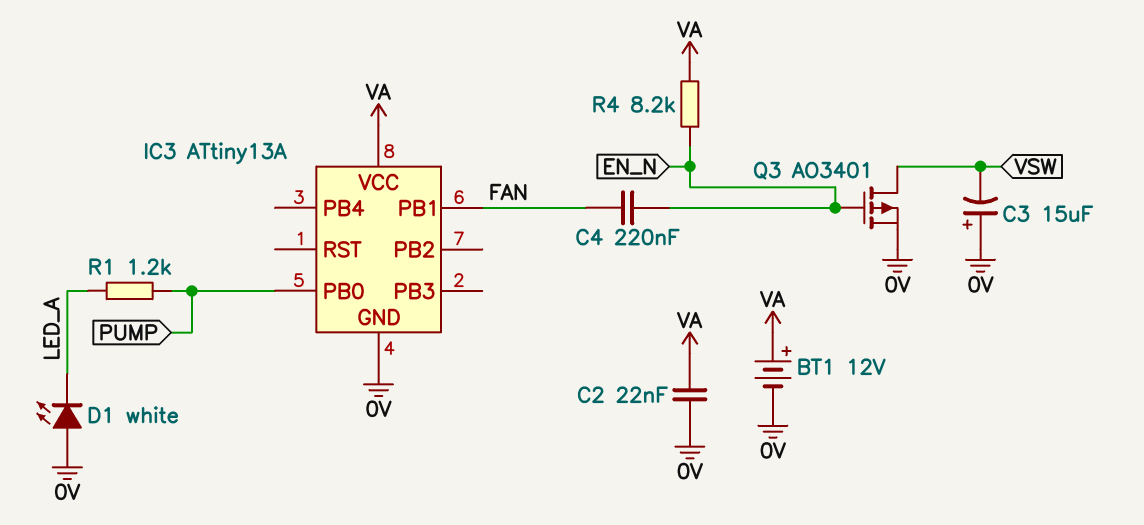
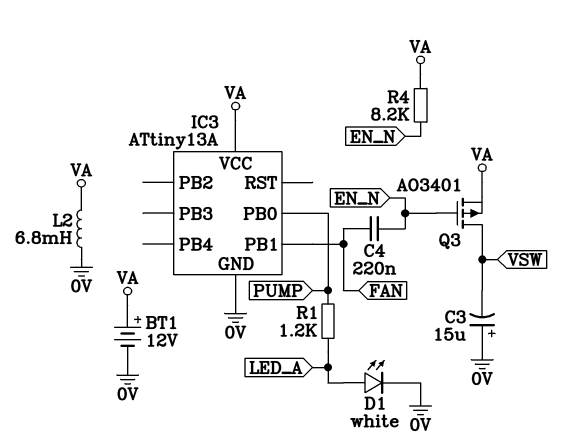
C2: 22nF (0V, VA) -> none
D1: LED white (A 0V, K LED_A) -> LED white (A LED_A, K 0V)
L2: none -> 6.8mH (0V, VA)
Q3: PMOS AO3401 (G EN_N, D VSW, S 0V) -> PMOS AO3401 (G EN_N, D VSW, S VA)

